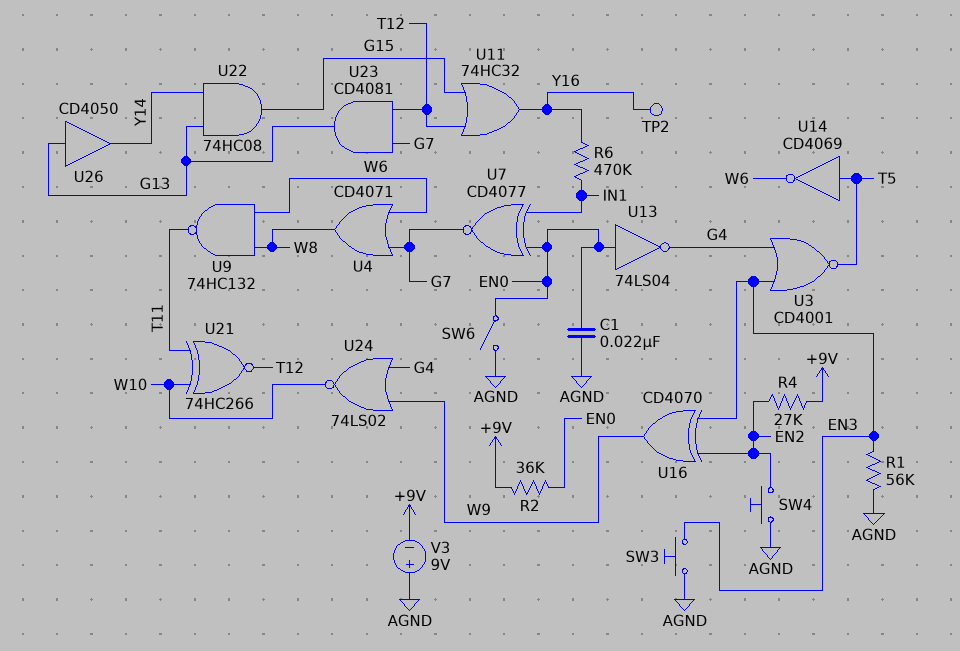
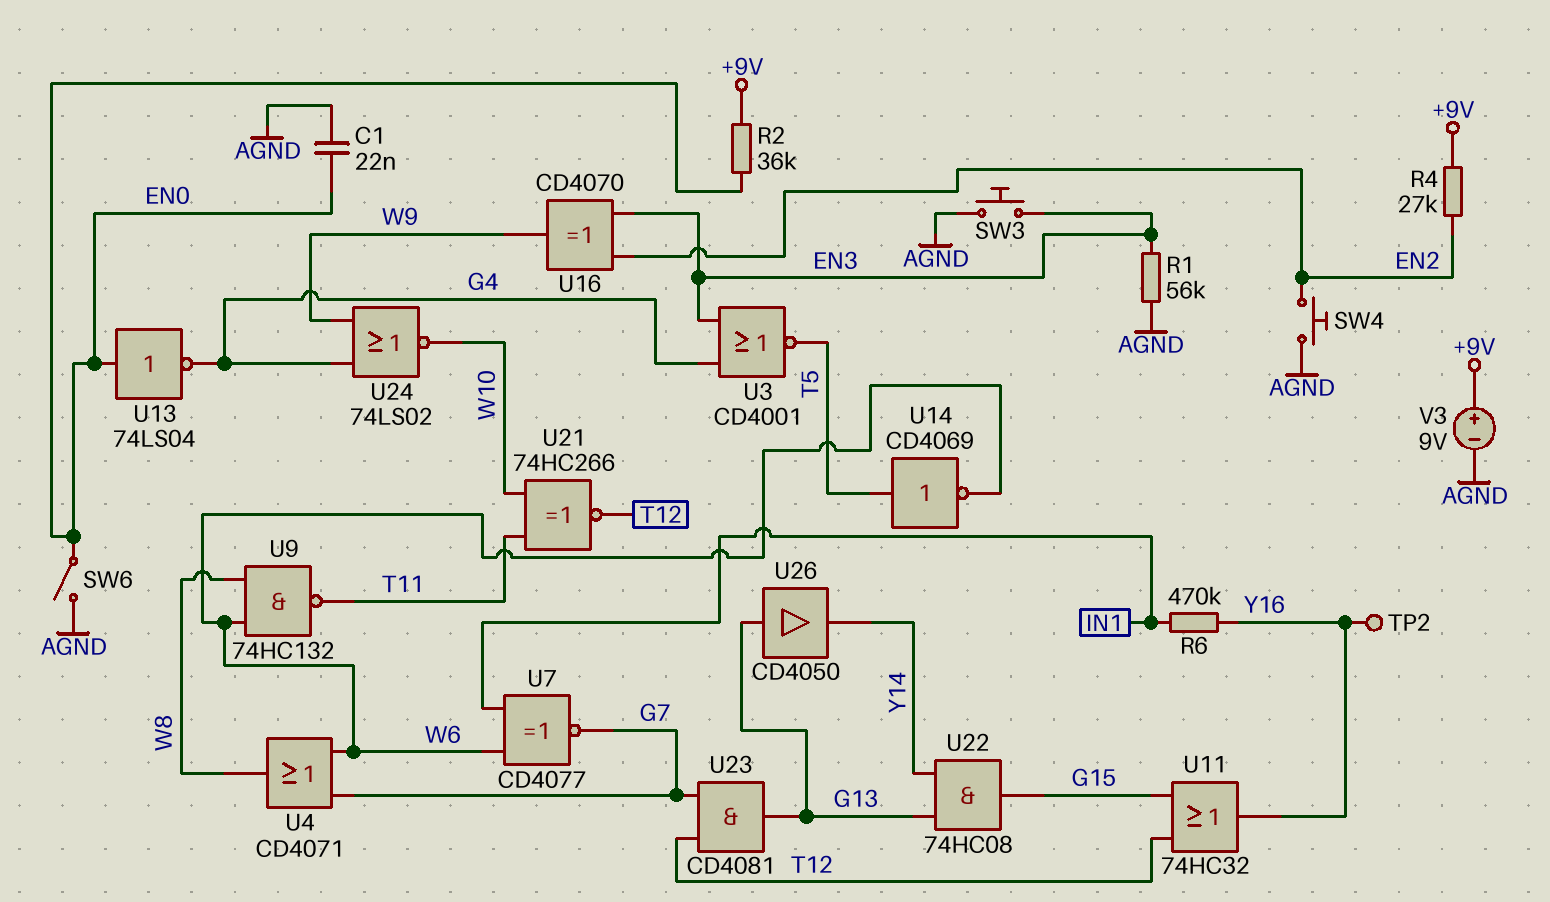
U7: XNOR CD4077 (in EN0, in IN1, out G7) -> XNOR CD4077 (in IN1, in W6, out G7)
V3: 9V (plus AGND, minus +9V) -> 9V (plus +9V, minus AGND)

